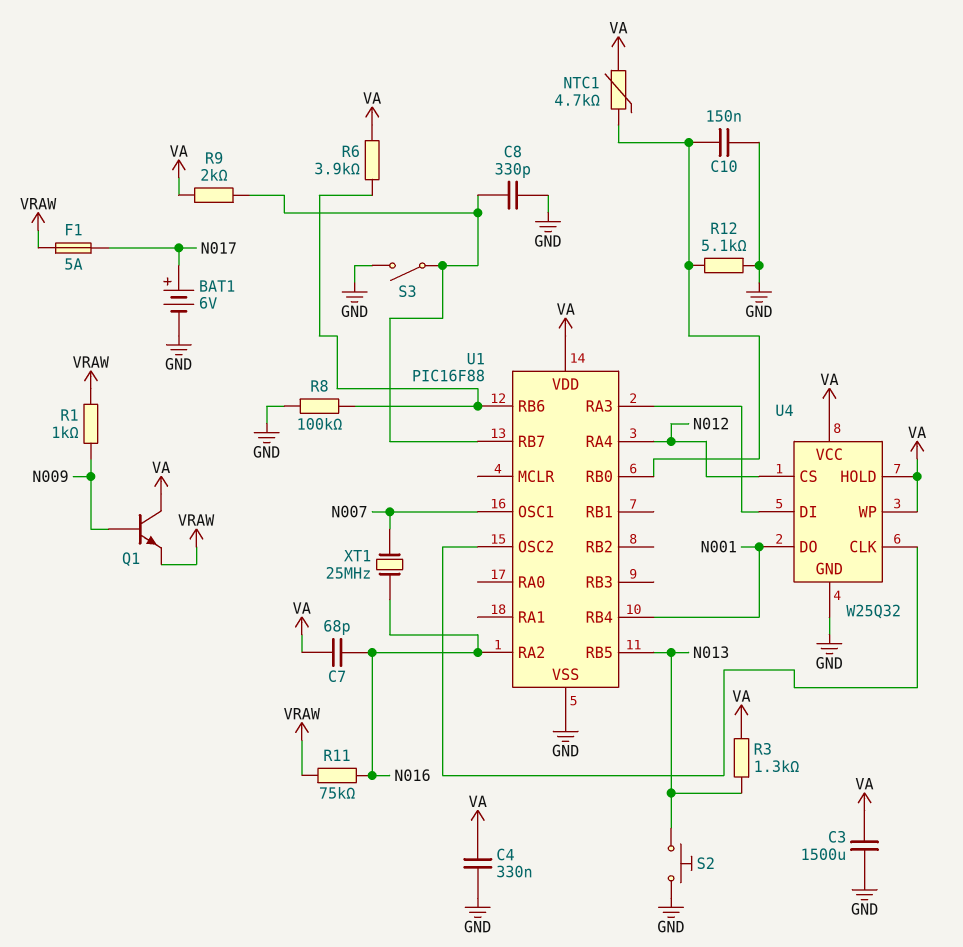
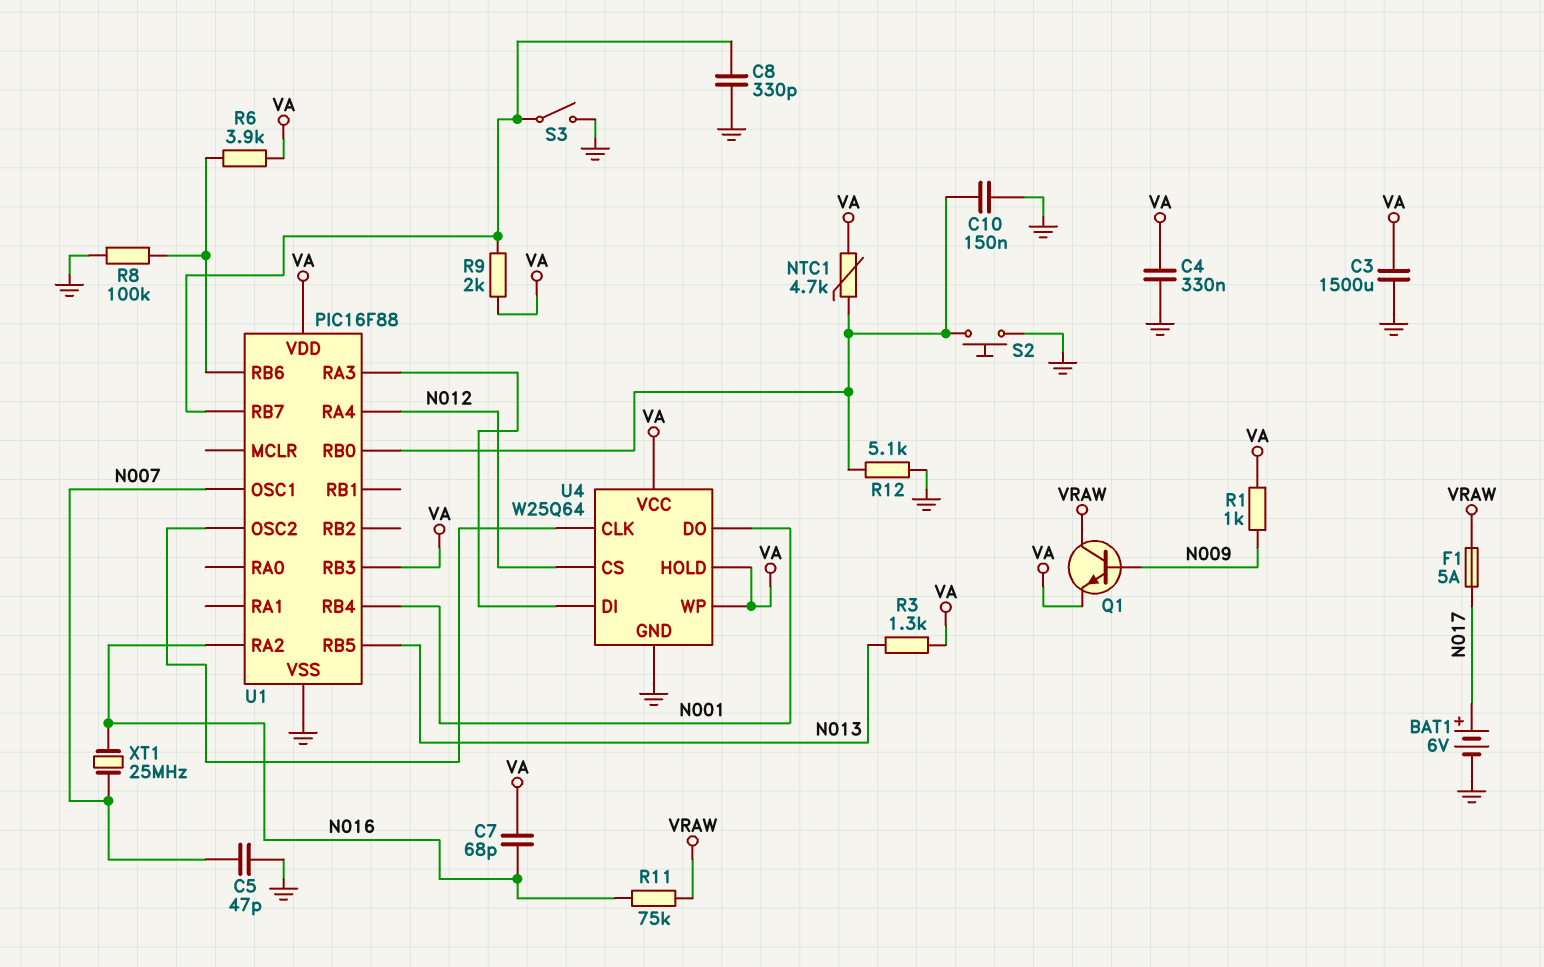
C5: none -> 47pF (GND, N007)
Q1: NPN (B N009, C VA, E VRAW) -> NPN (B N009, C VRAW, E VA)
R1: 1k (N009, VRAW) -> 1k (N009, VA)
S2: button (GND, N013) -> button (GND, U1/RB0)
U1 pin RB3: none -> VA
U4: W25Q32 -> W25Q64

